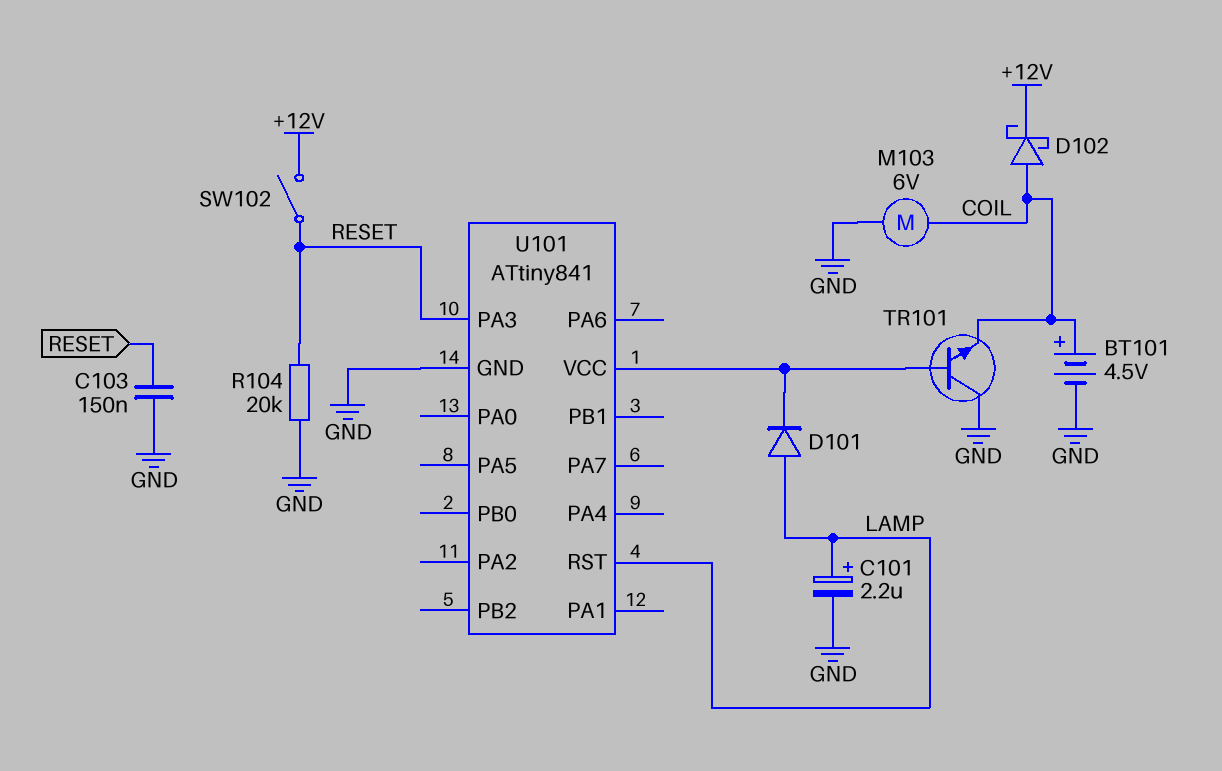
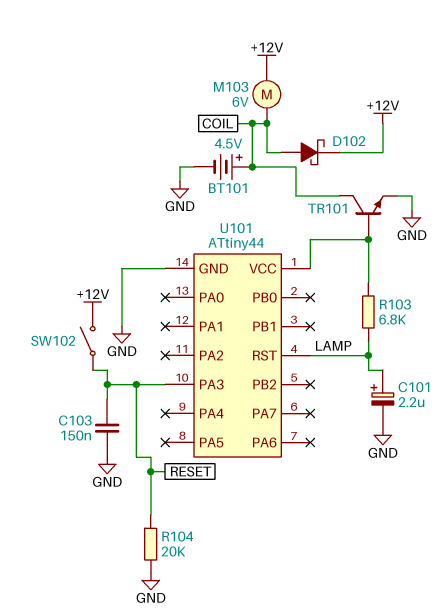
D101: diode (A LAMP, K U101/VCC) -> none
M103: motor 6V (COIL, GND) -> motor 6V (+12V, COIL)
R103: none -> 6.8k (LAMP, U101/VCC)
TR101: NPN (B U101/VCC, C GND, E COIL) -> NPN (B U101/VCC, C COIL, E GND)
U101: ATtiny841 -> ATtiny44

